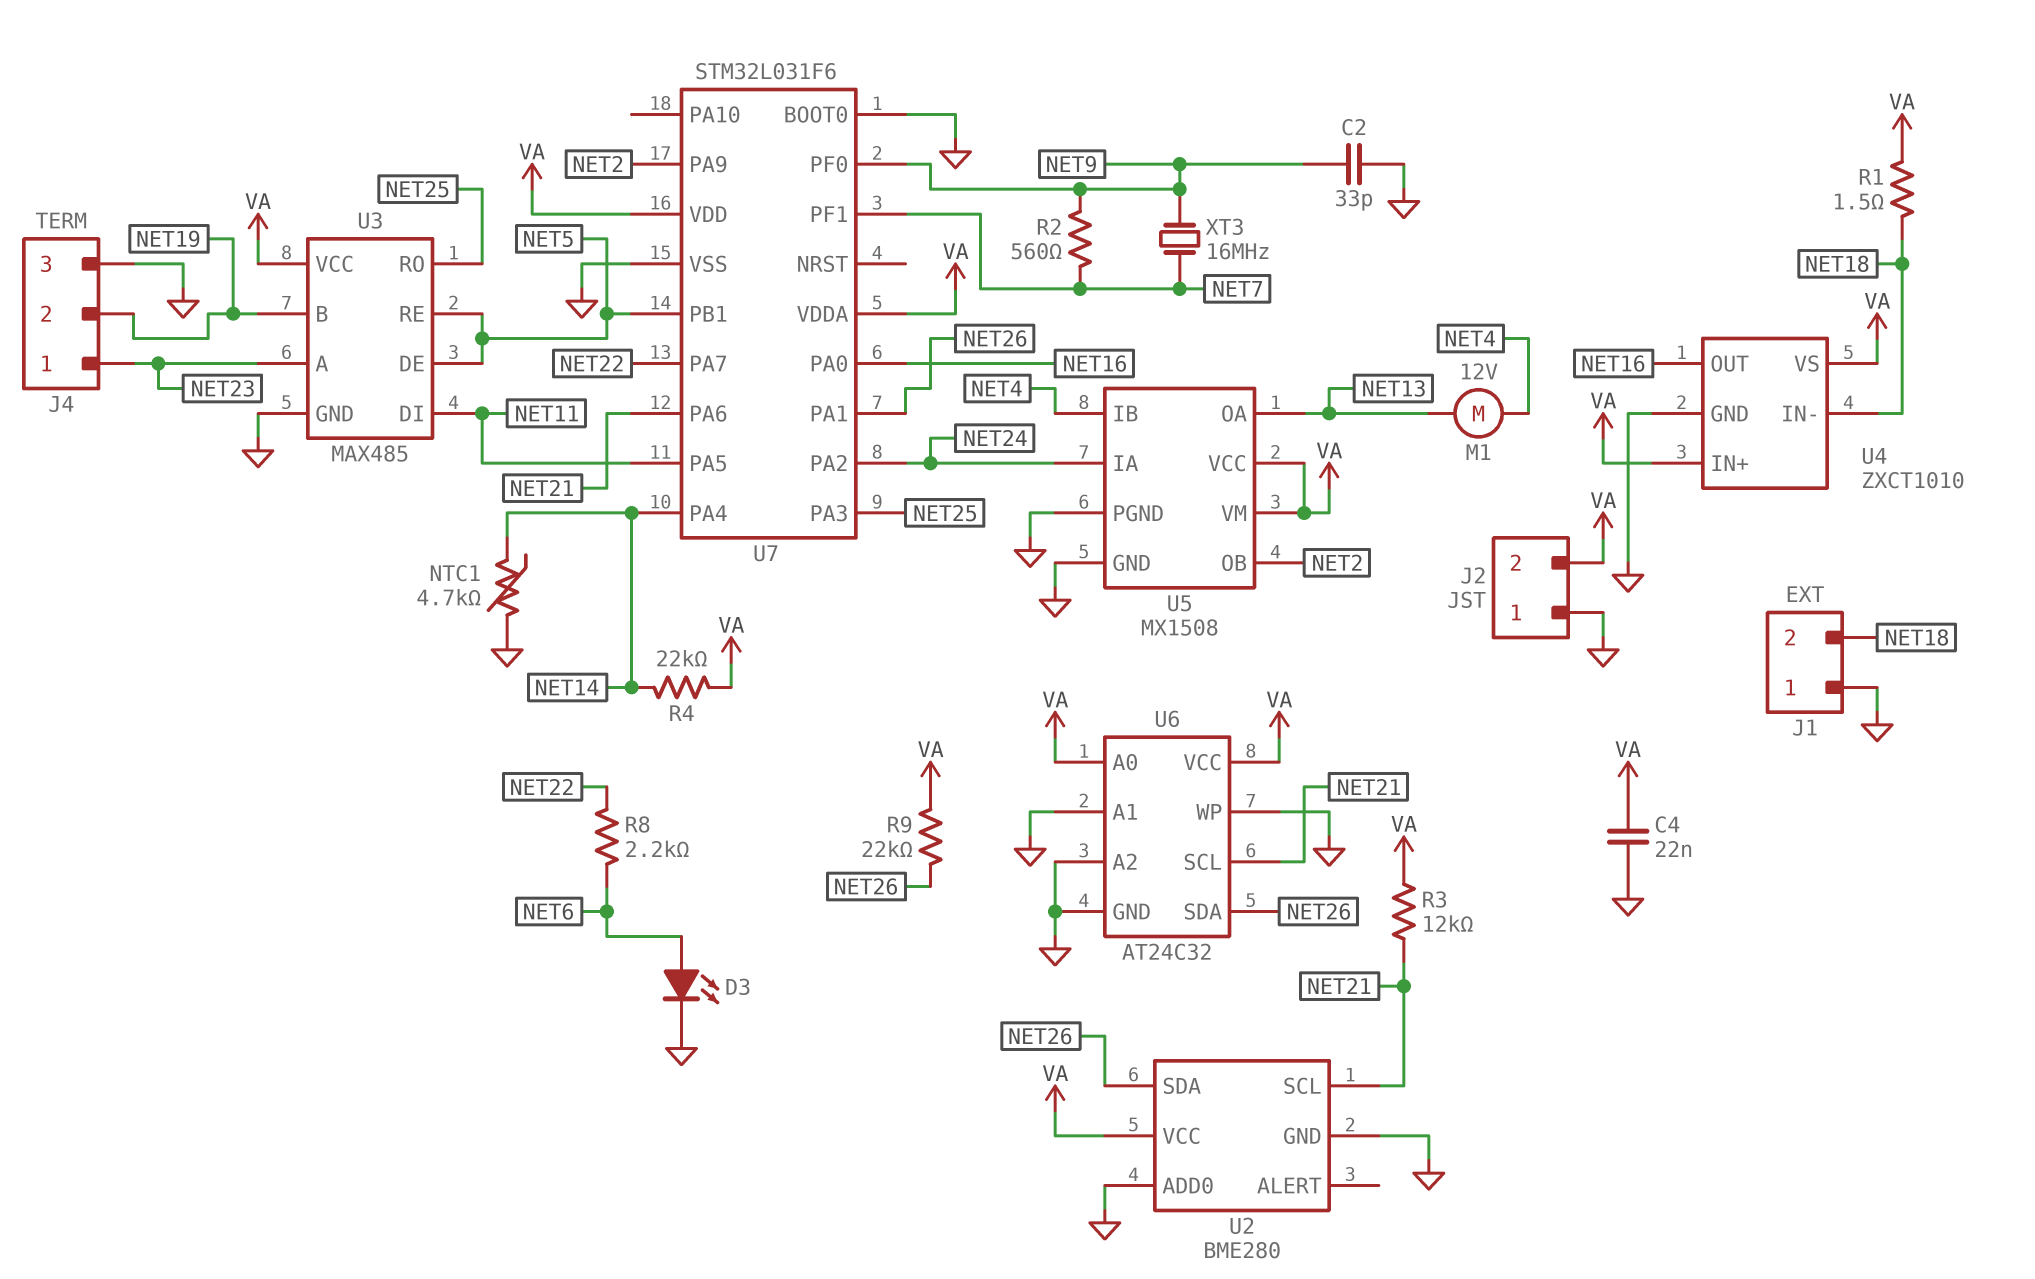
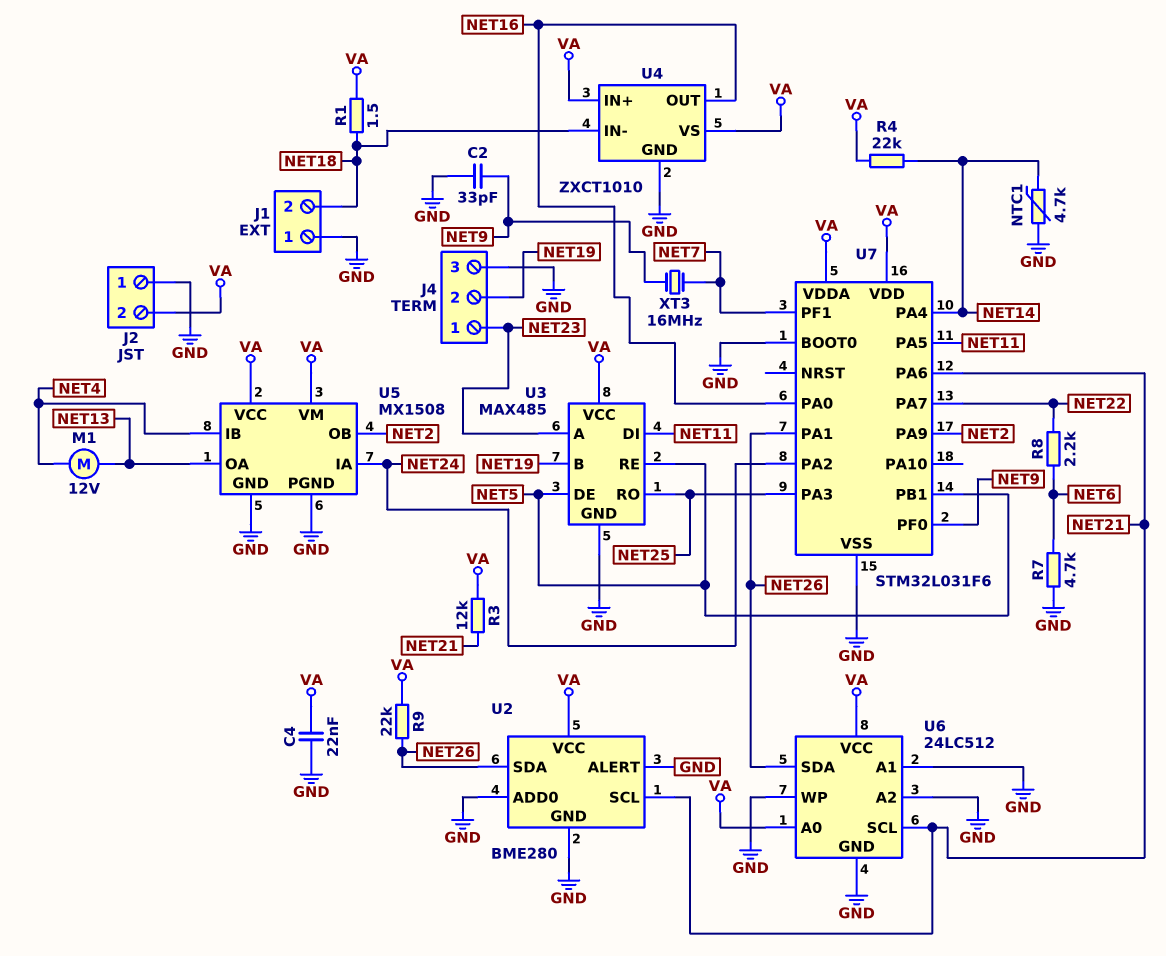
D3: LED (A NET6, K GND) -> none
R2: 560 (NET7, NET9) -> none
R7: none -> 4.7k (GND, NET6)
U2 pin ALERT: none -> GND
U6: AT24C32 -> 24LC512

